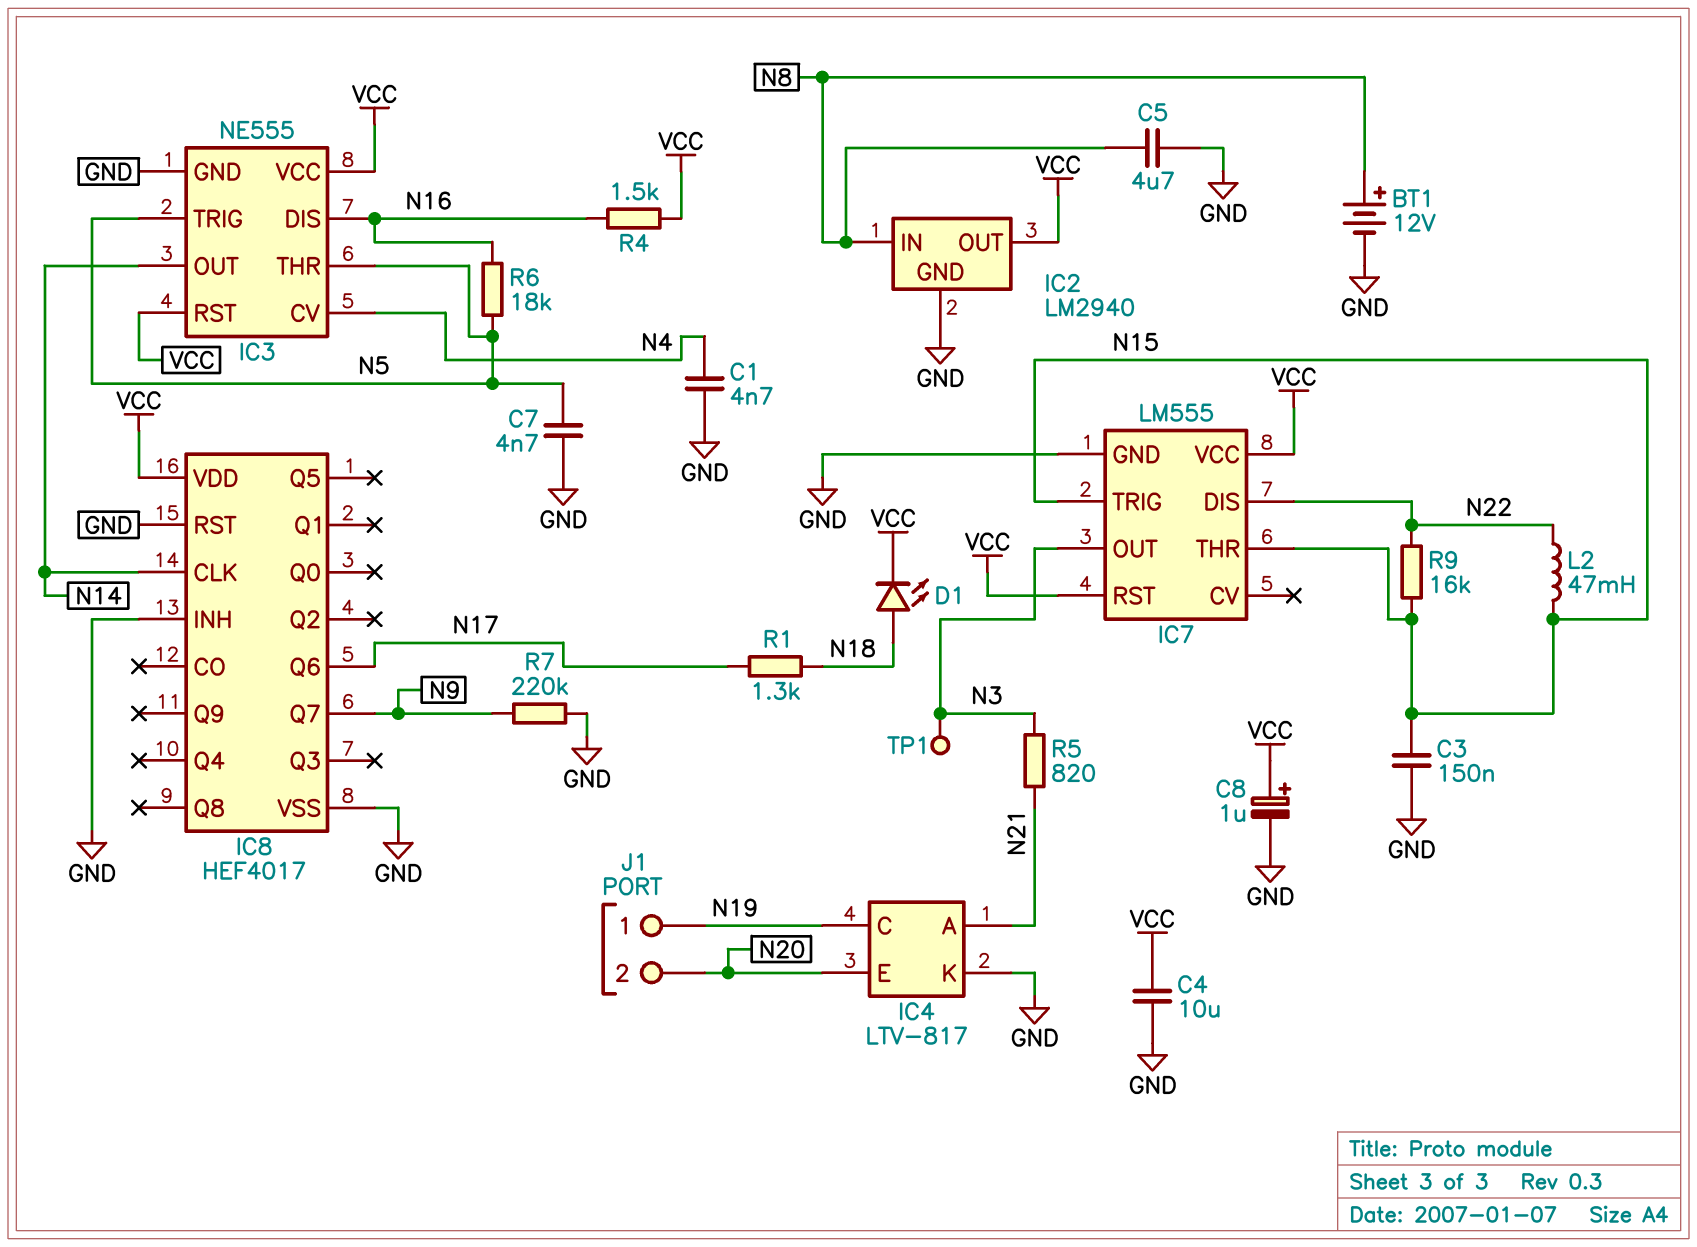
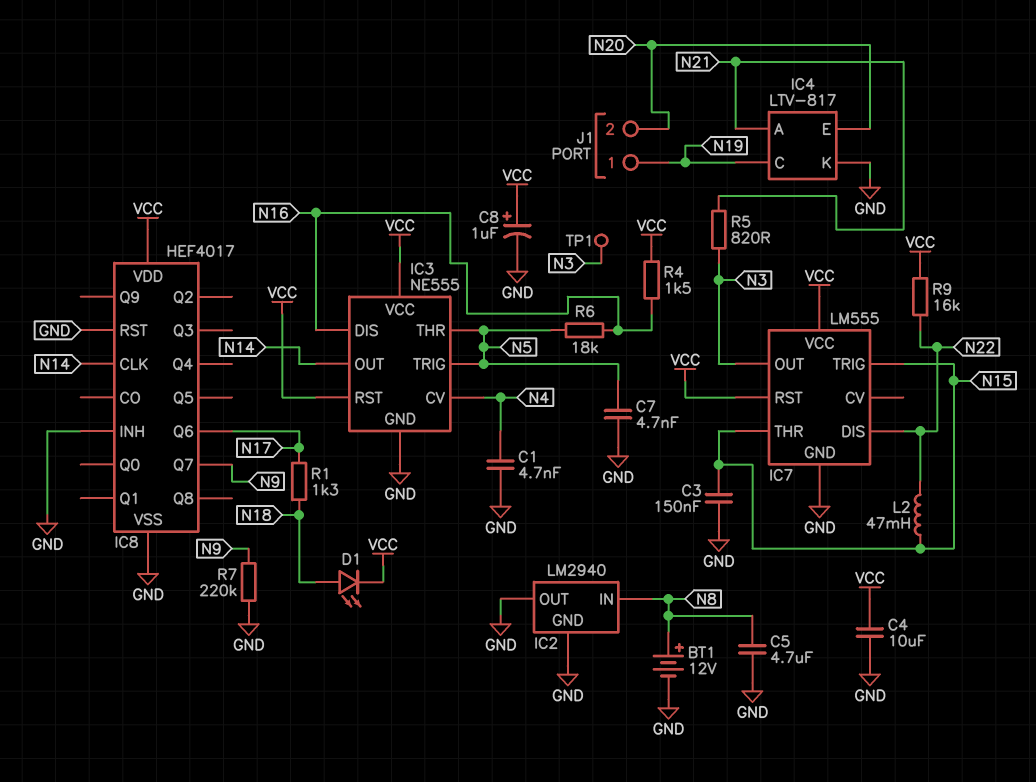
IC2 pin OUT: VCC -> GND
R9: 16k (N15, N22) -> 16k (N22, VCC)

